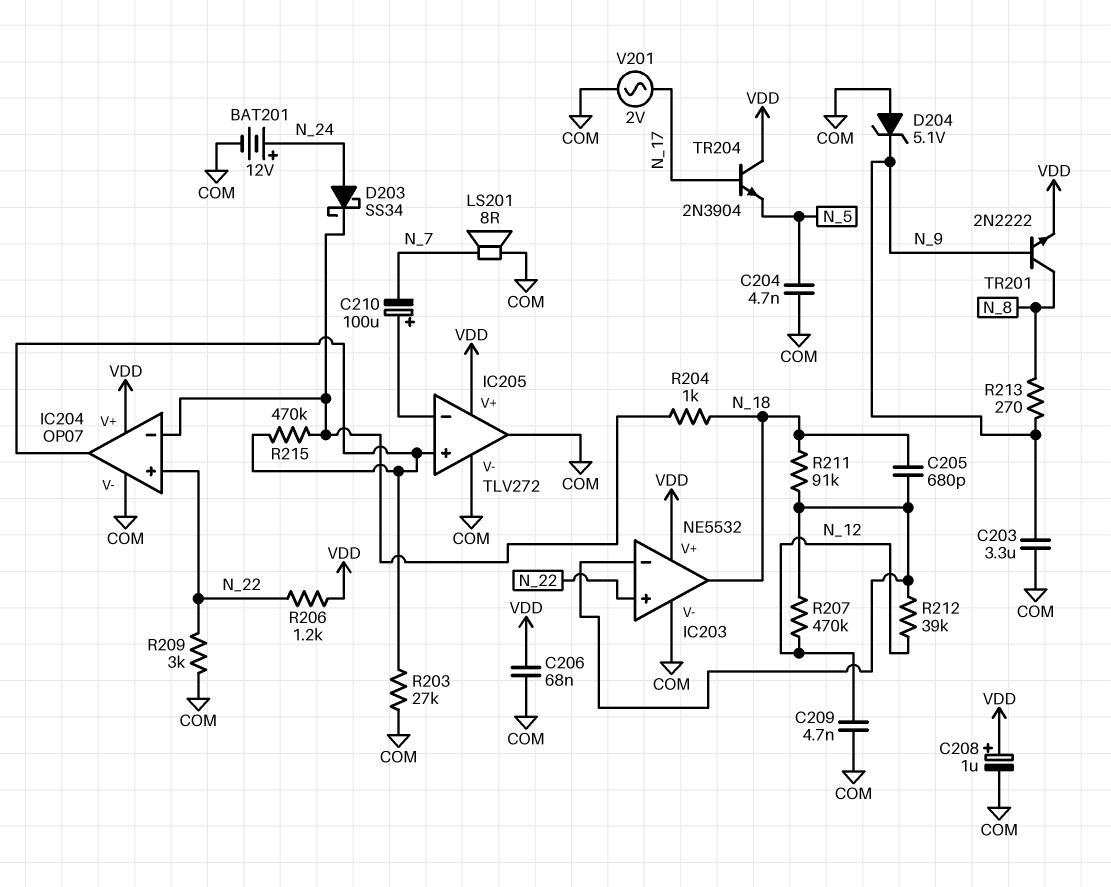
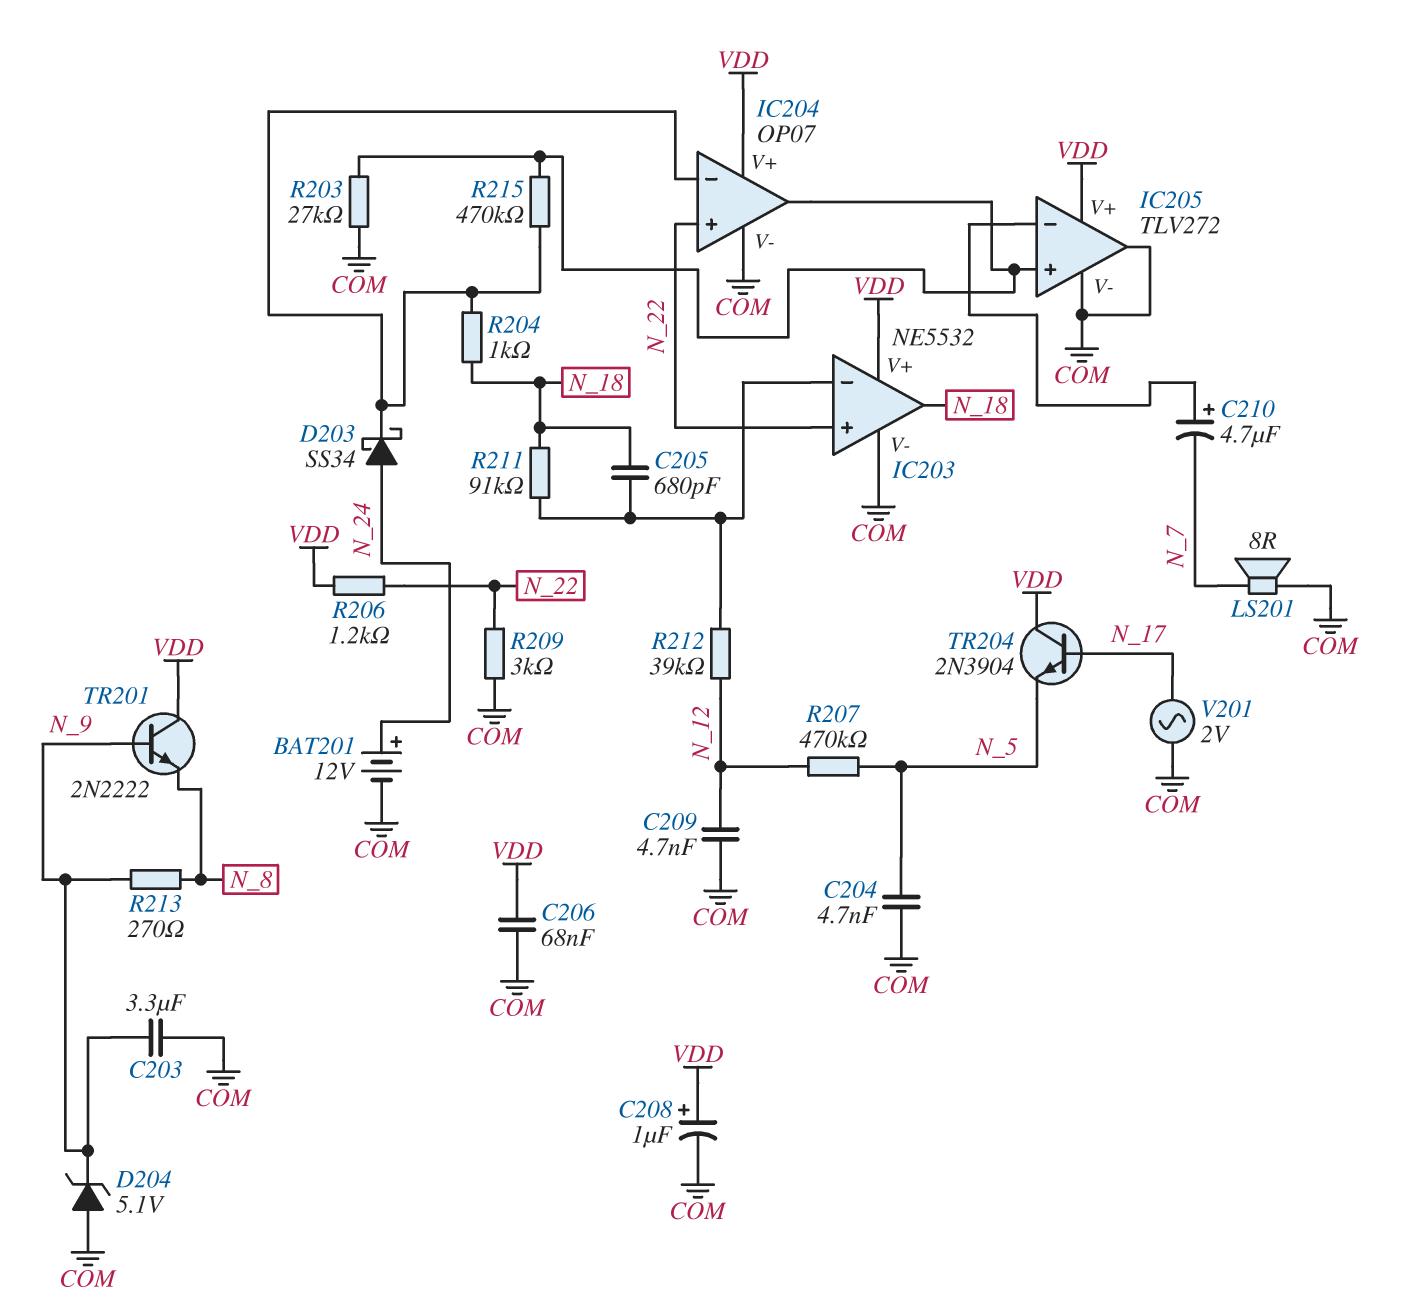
C210: 100uF (plus IC205/in-, minus N_7) -> 4.7uF (plus IC205/in-, minus N_7)
R207: 470k (IC203/in-, N_12) -> 470k (N_5, N_12)
TR201: NPN 2N2222 (B N_9, C N_8, E VDD) -> NPN 2N2222 (B N_9, C VDD, E N_8)

